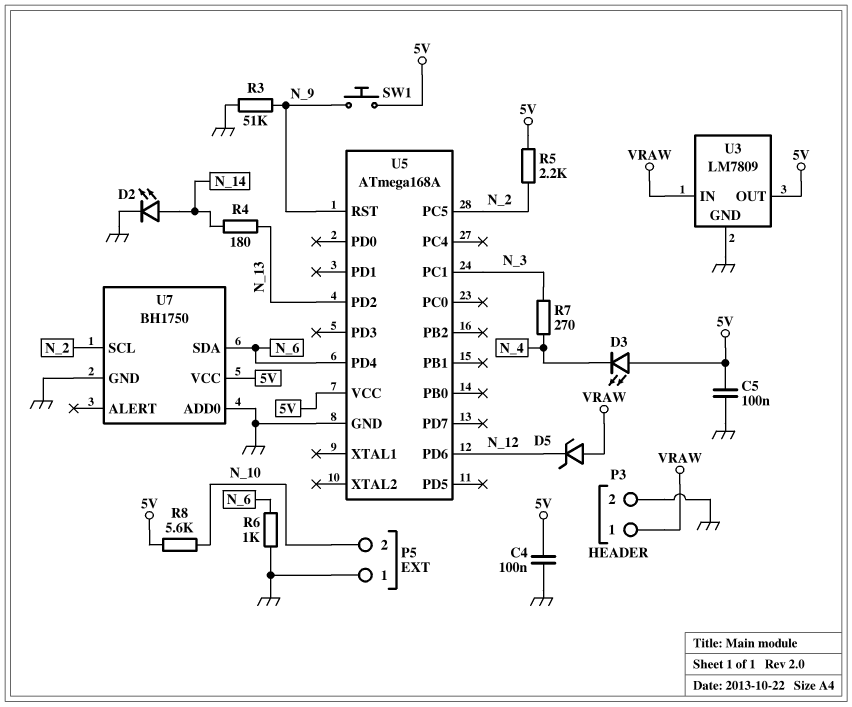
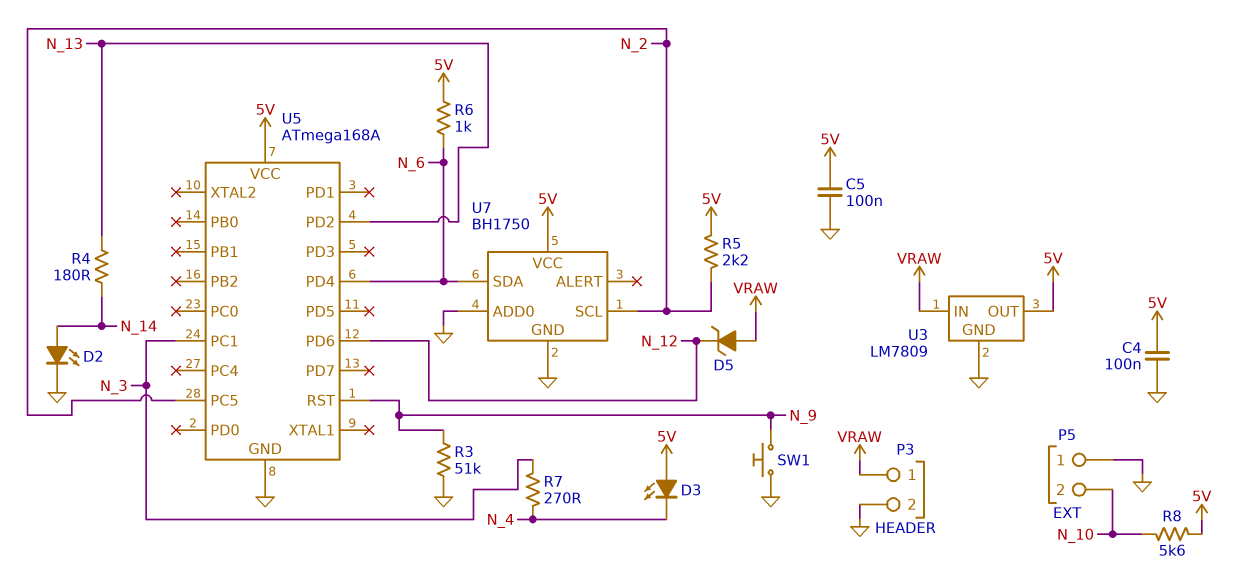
R6: 1k (GND, N_6) -> 1k (5V, N_6)
SW1: button (5V, N_9) -> button (GND, N_9)

